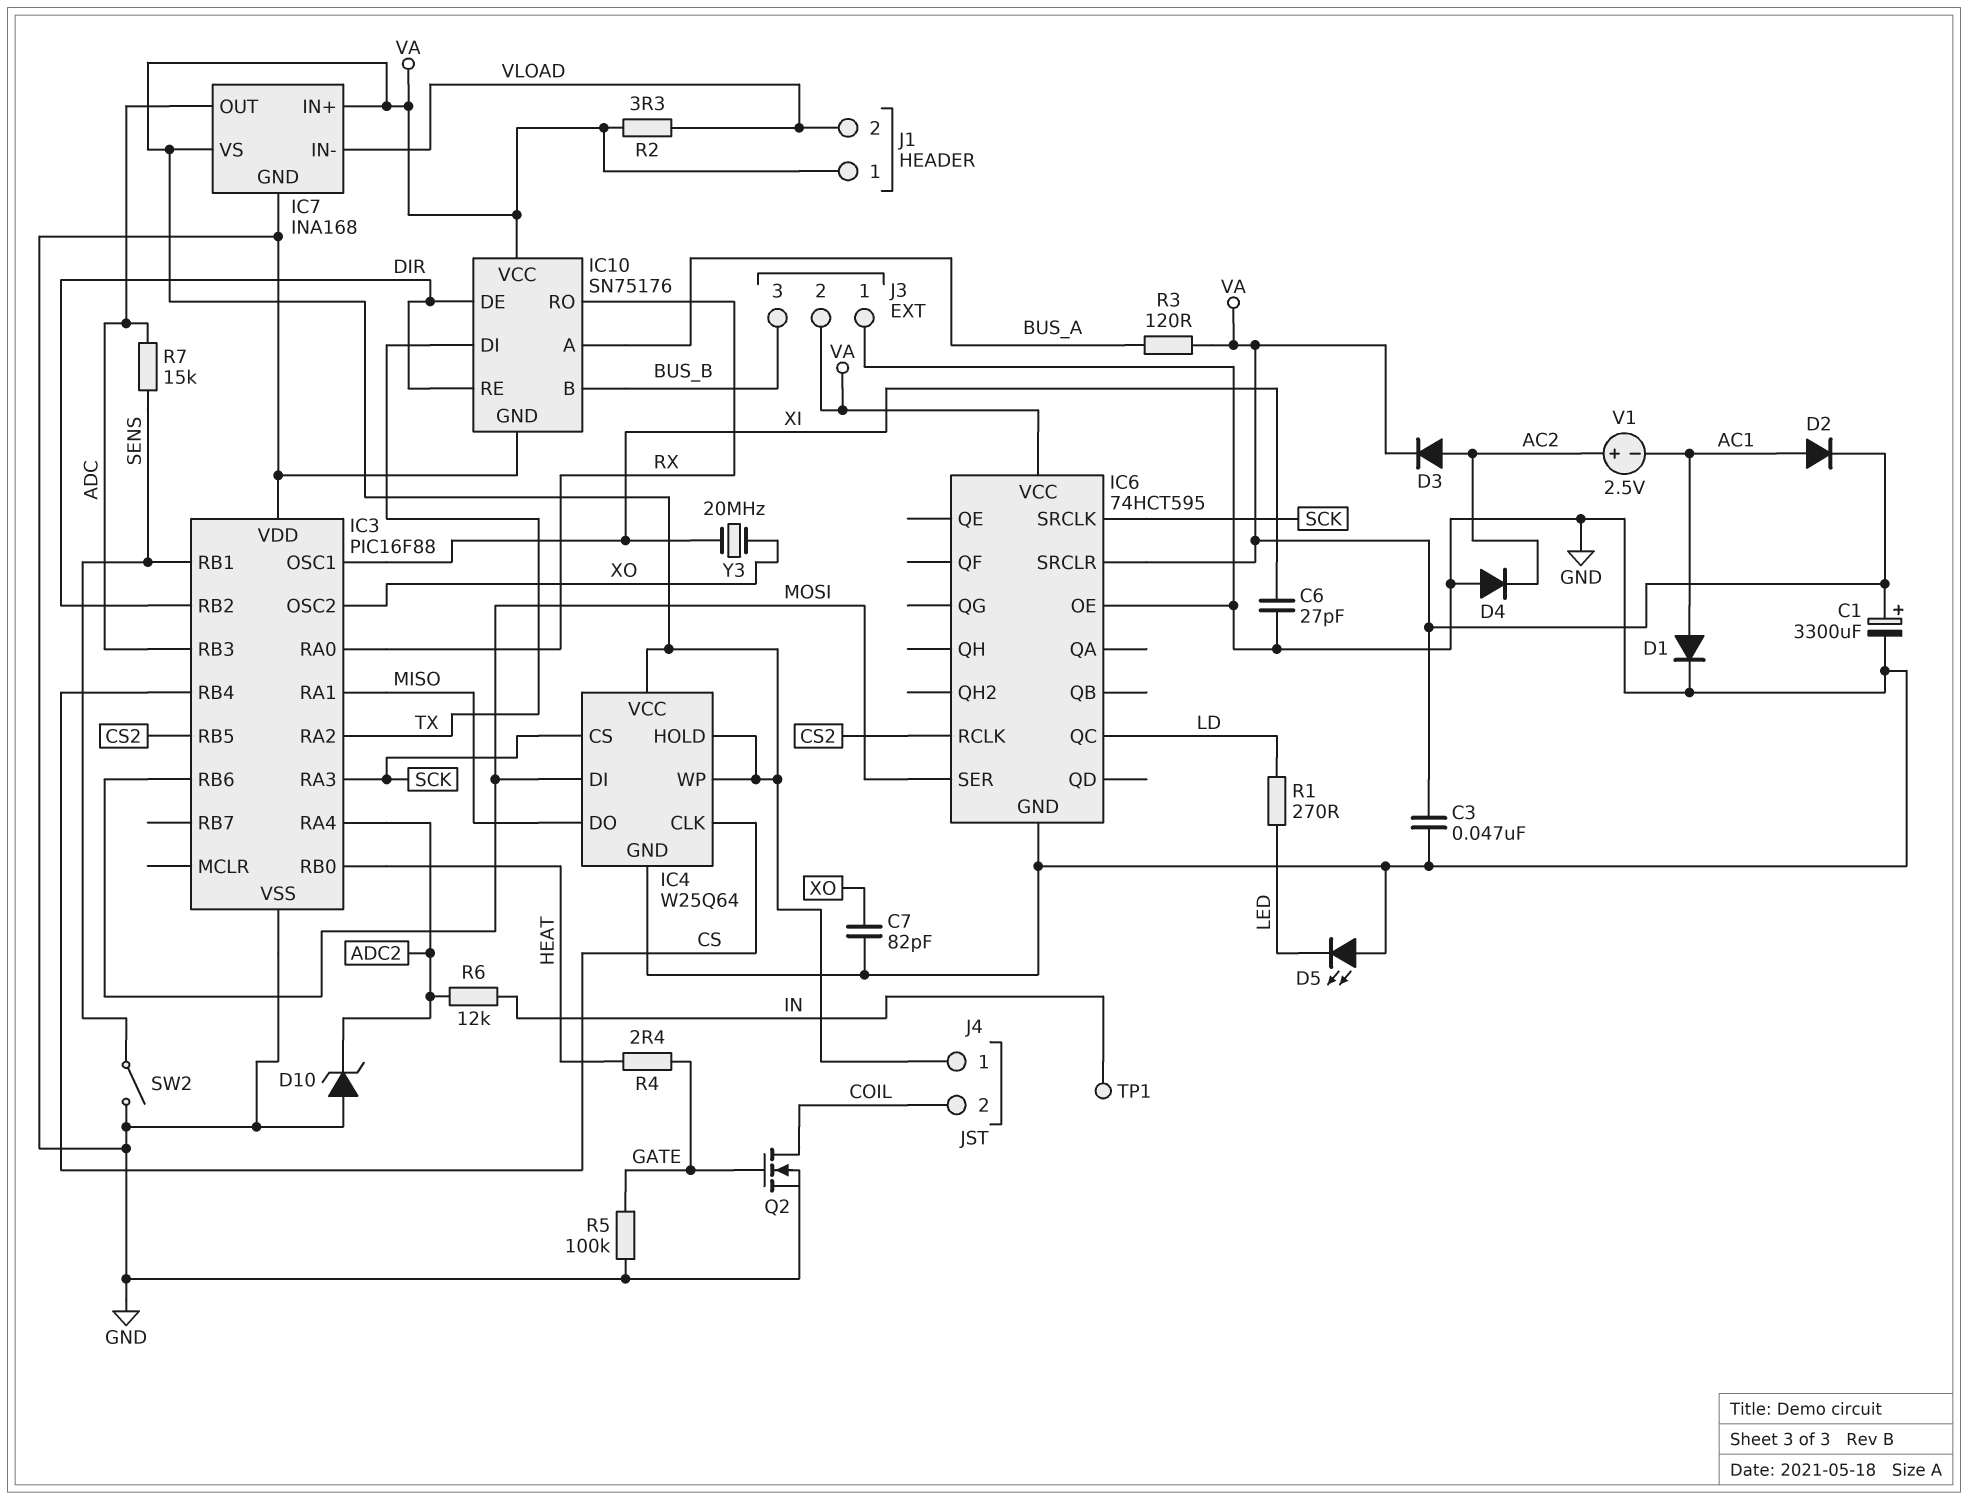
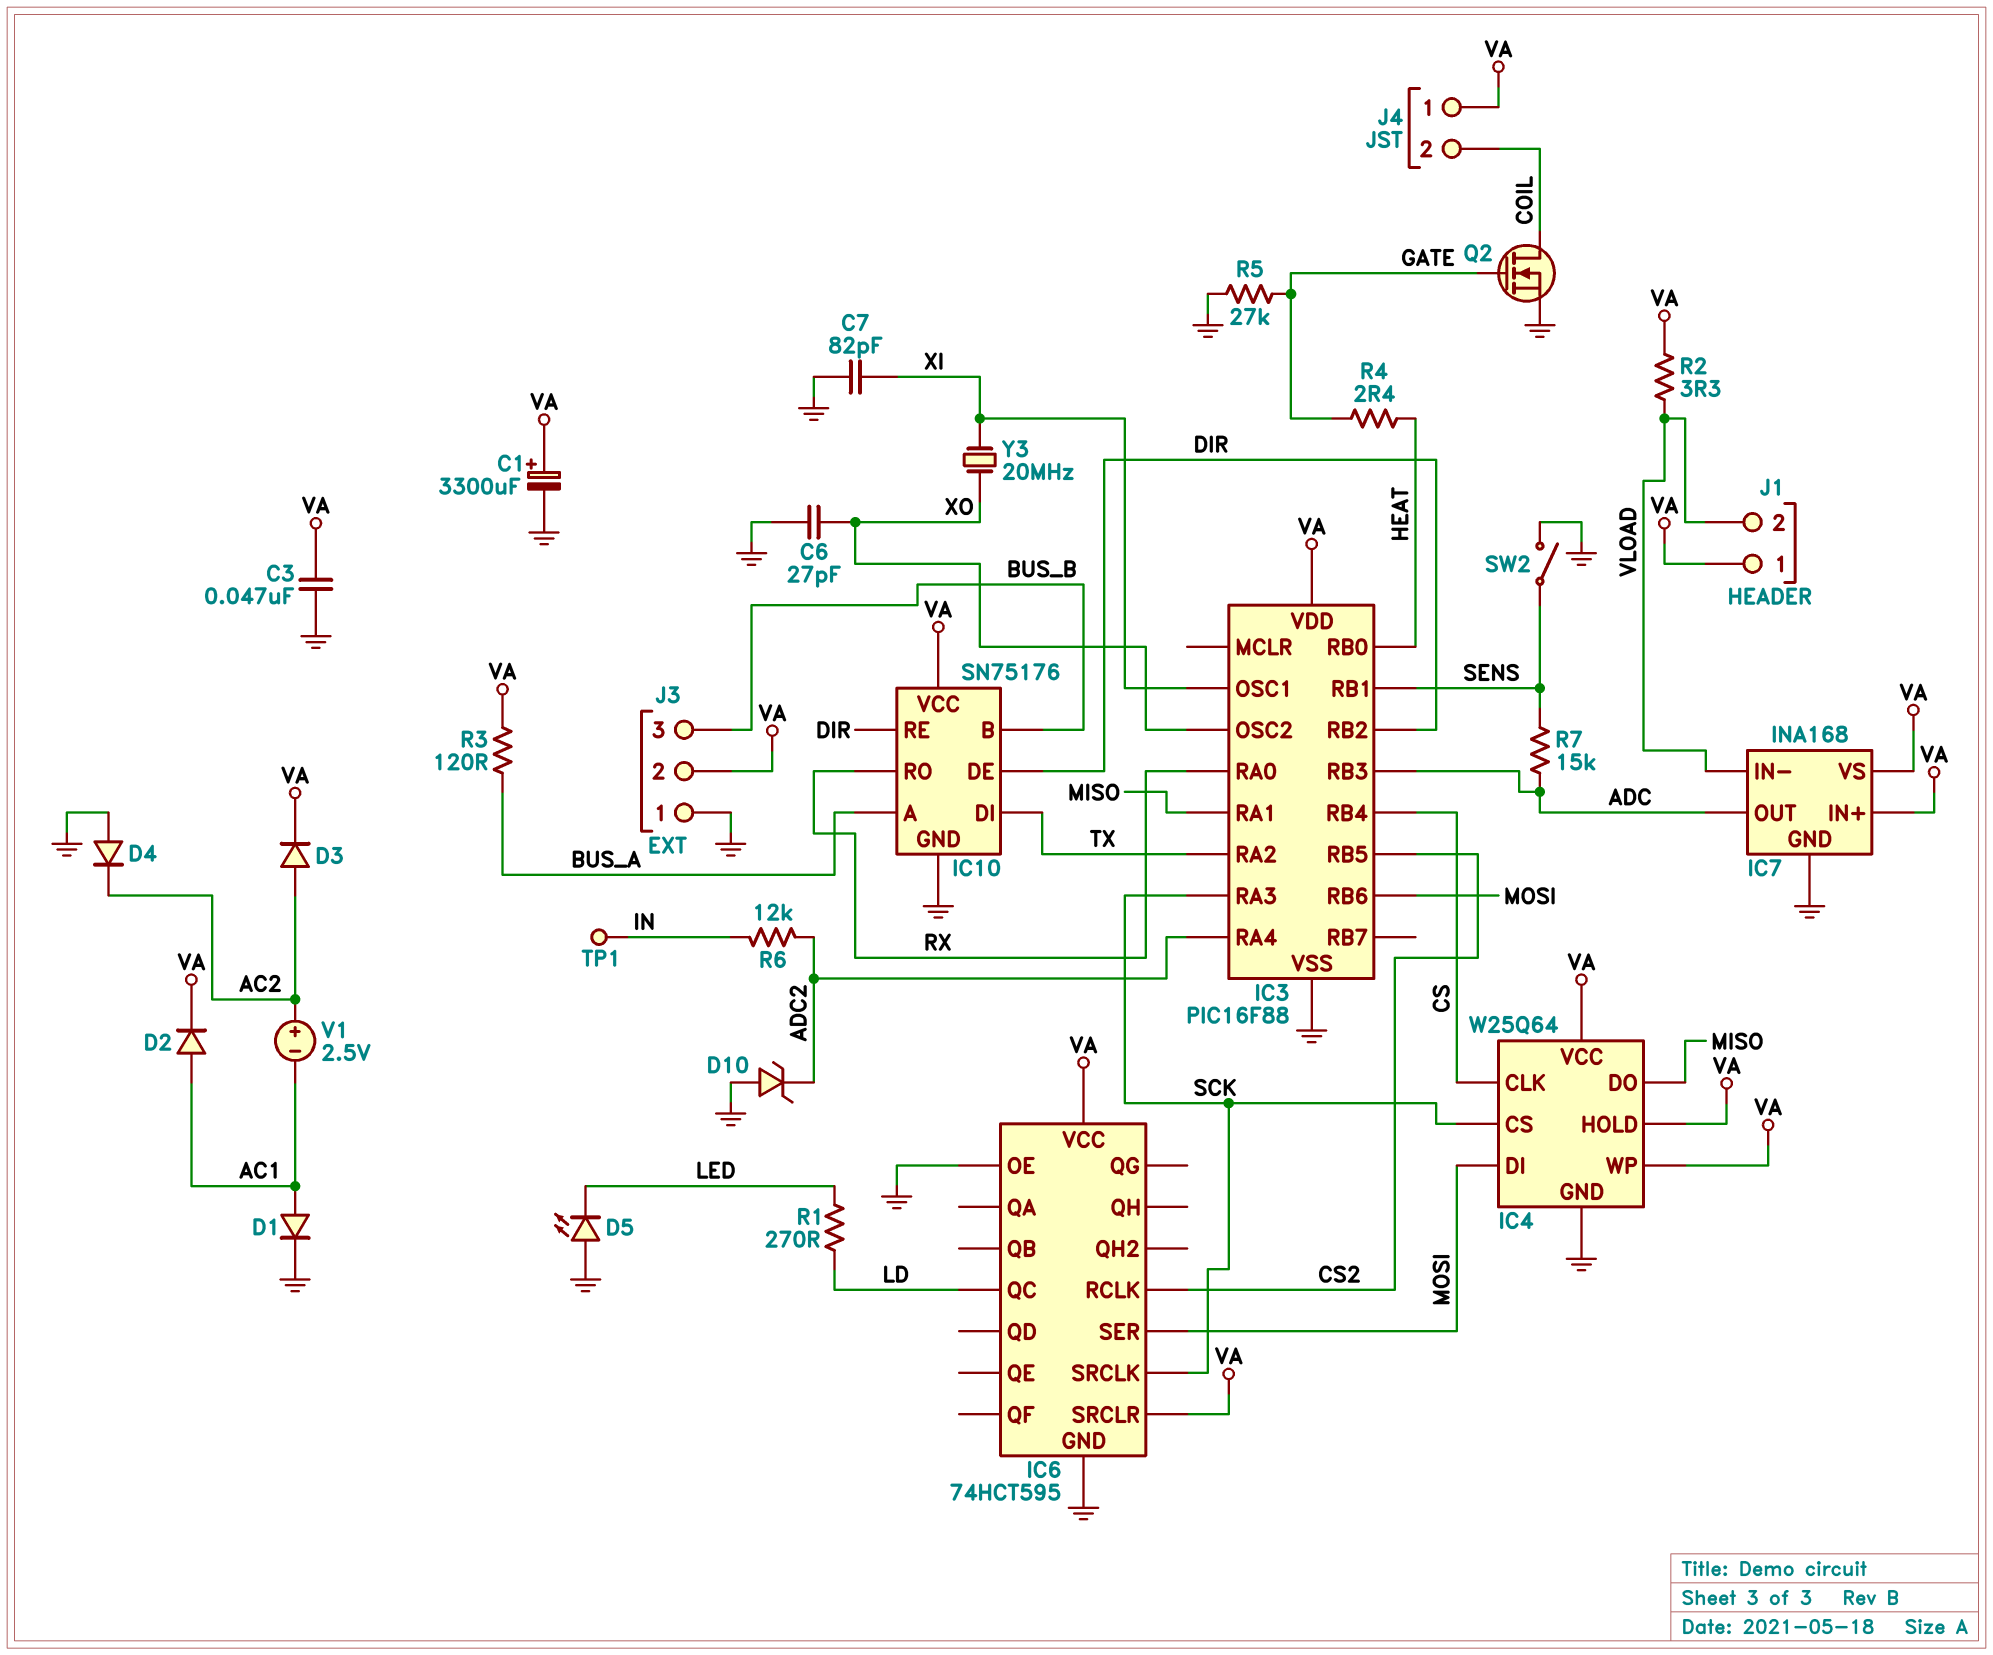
C6: 27pF (GND, XI) -> 27pF (GND, XO)
C7: 82pF (GND, XO) -> 82pF (GND, XI)
IC3 pin VDD: GND -> VA
R5: 100k (GATE, GND) -> 27k (GATE, GND)

